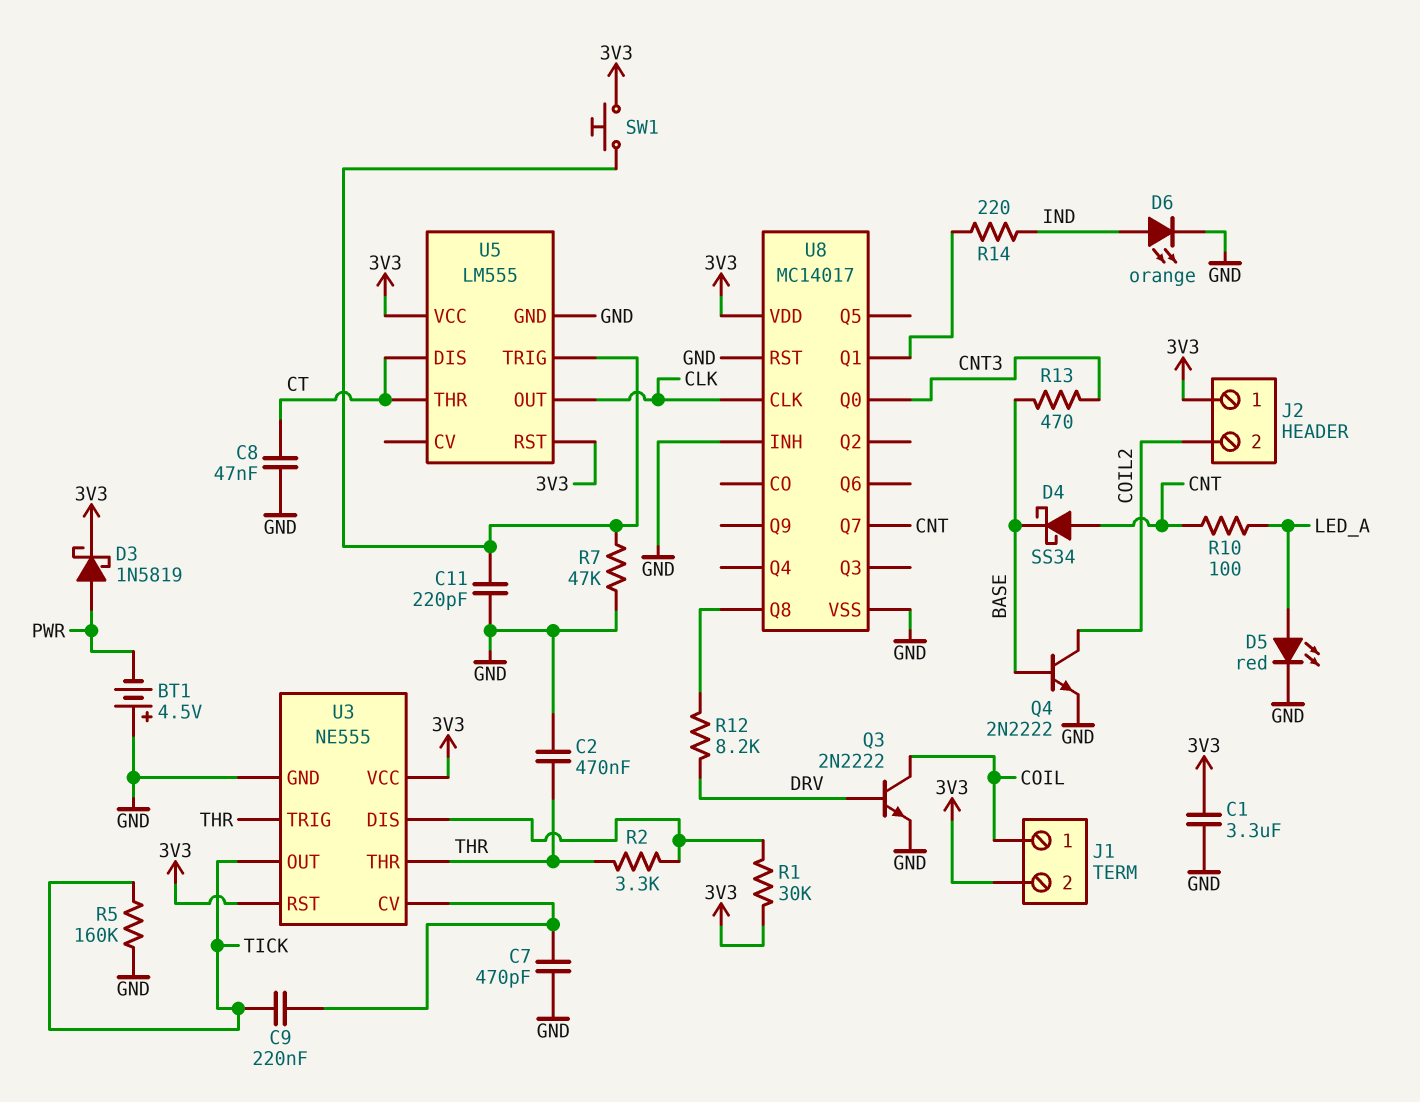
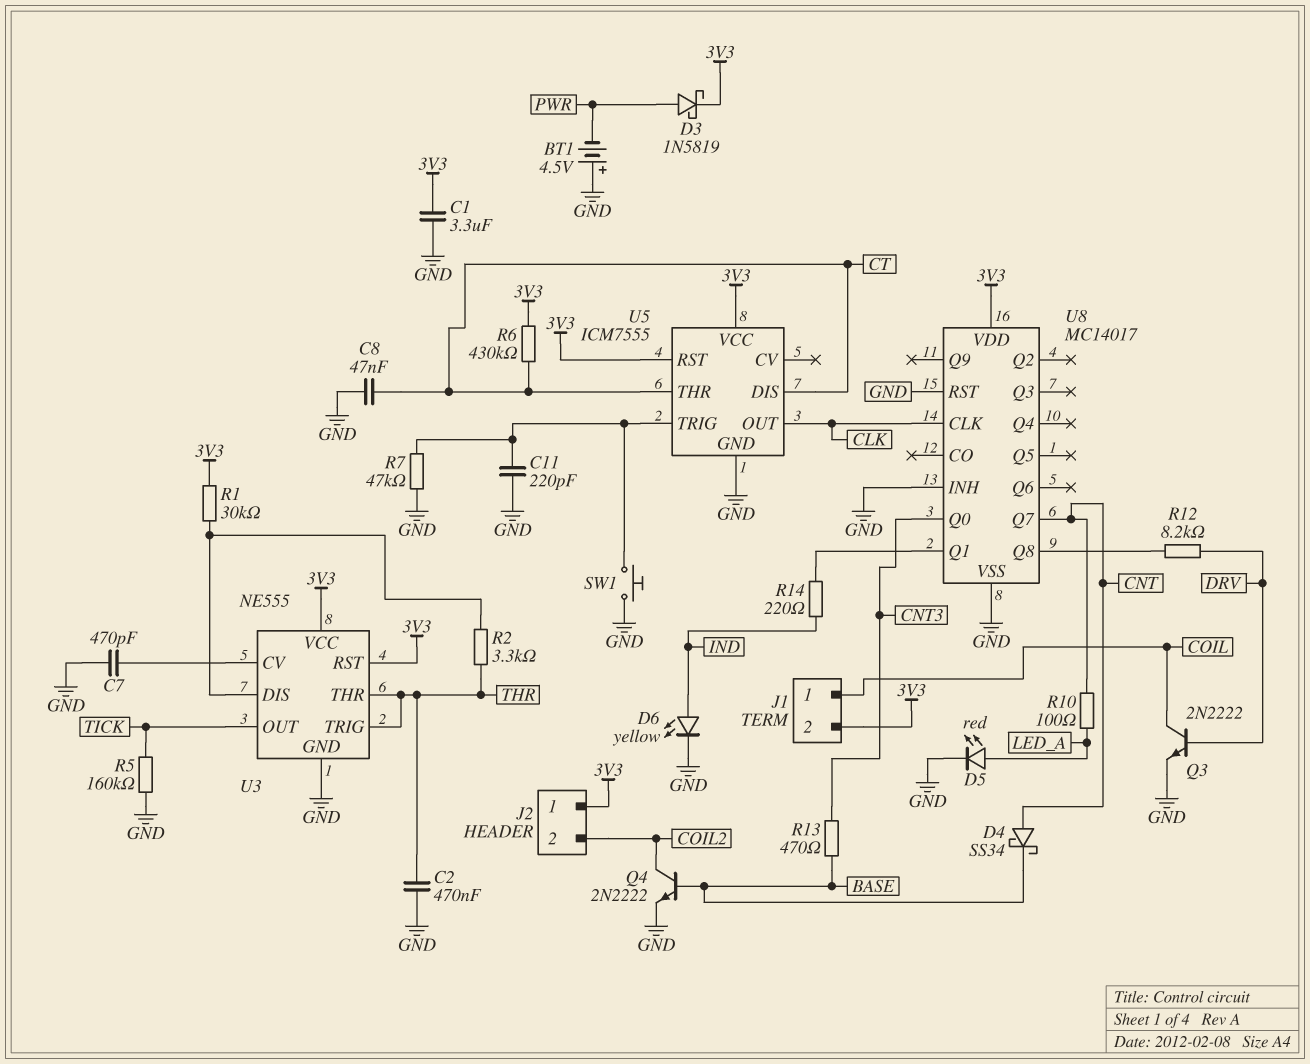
C9: 220nF (TICK, U3/CV) -> none
D6: LED orange (A IND, K GND) -> LED yellow (A IND, K GND)
R6: none -> 430k (3V3, CT)
SW1: button (3V3, U5/TRIG) -> button (GND, U5/TRIG)
U5: LM555 -> ICM7555

